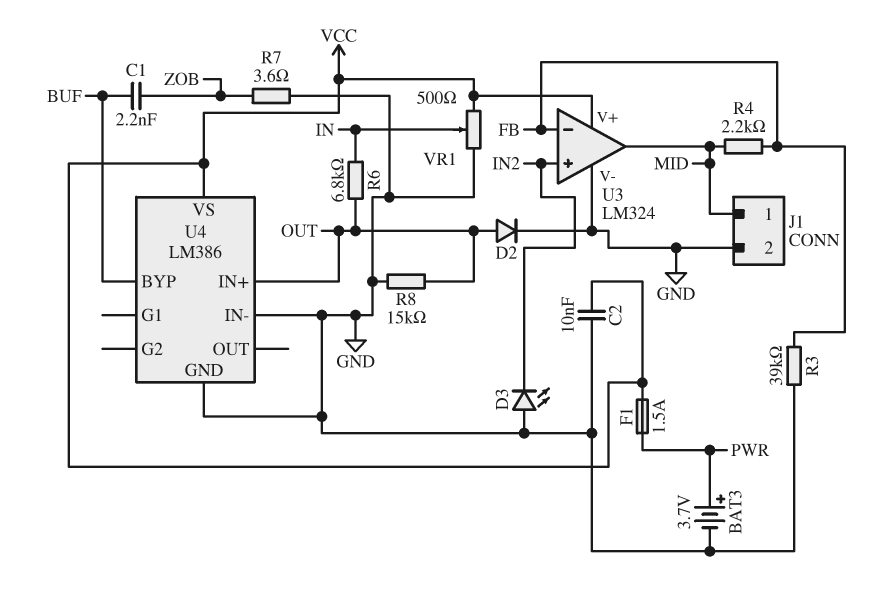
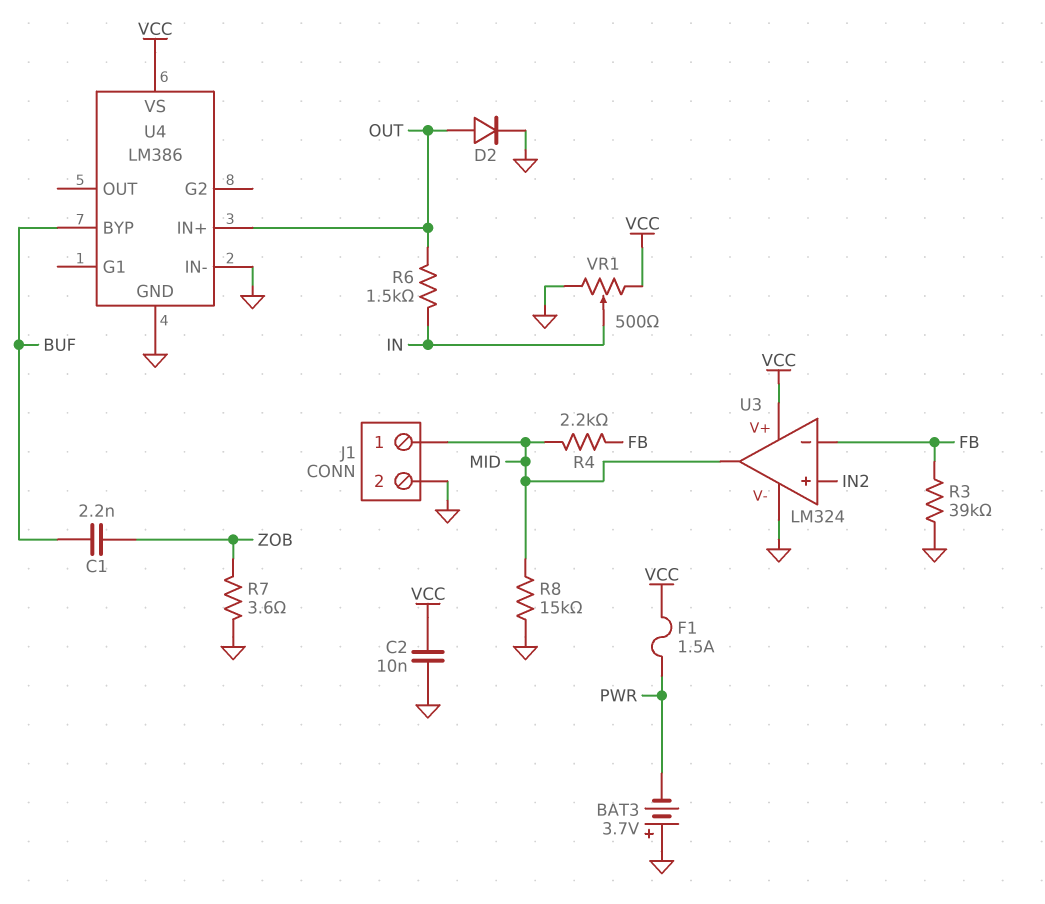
BAT3: 3.7V (plus PWR, minus GND) -> 3.7V (plus GND, minus PWR)
D3: LED (A GND, K IN2) -> none
R6: 6.8k (IN, OUT) -> 1.5k (IN, OUT)
R8: 15k (GND, OUT) -> 15k (GND, MID)

